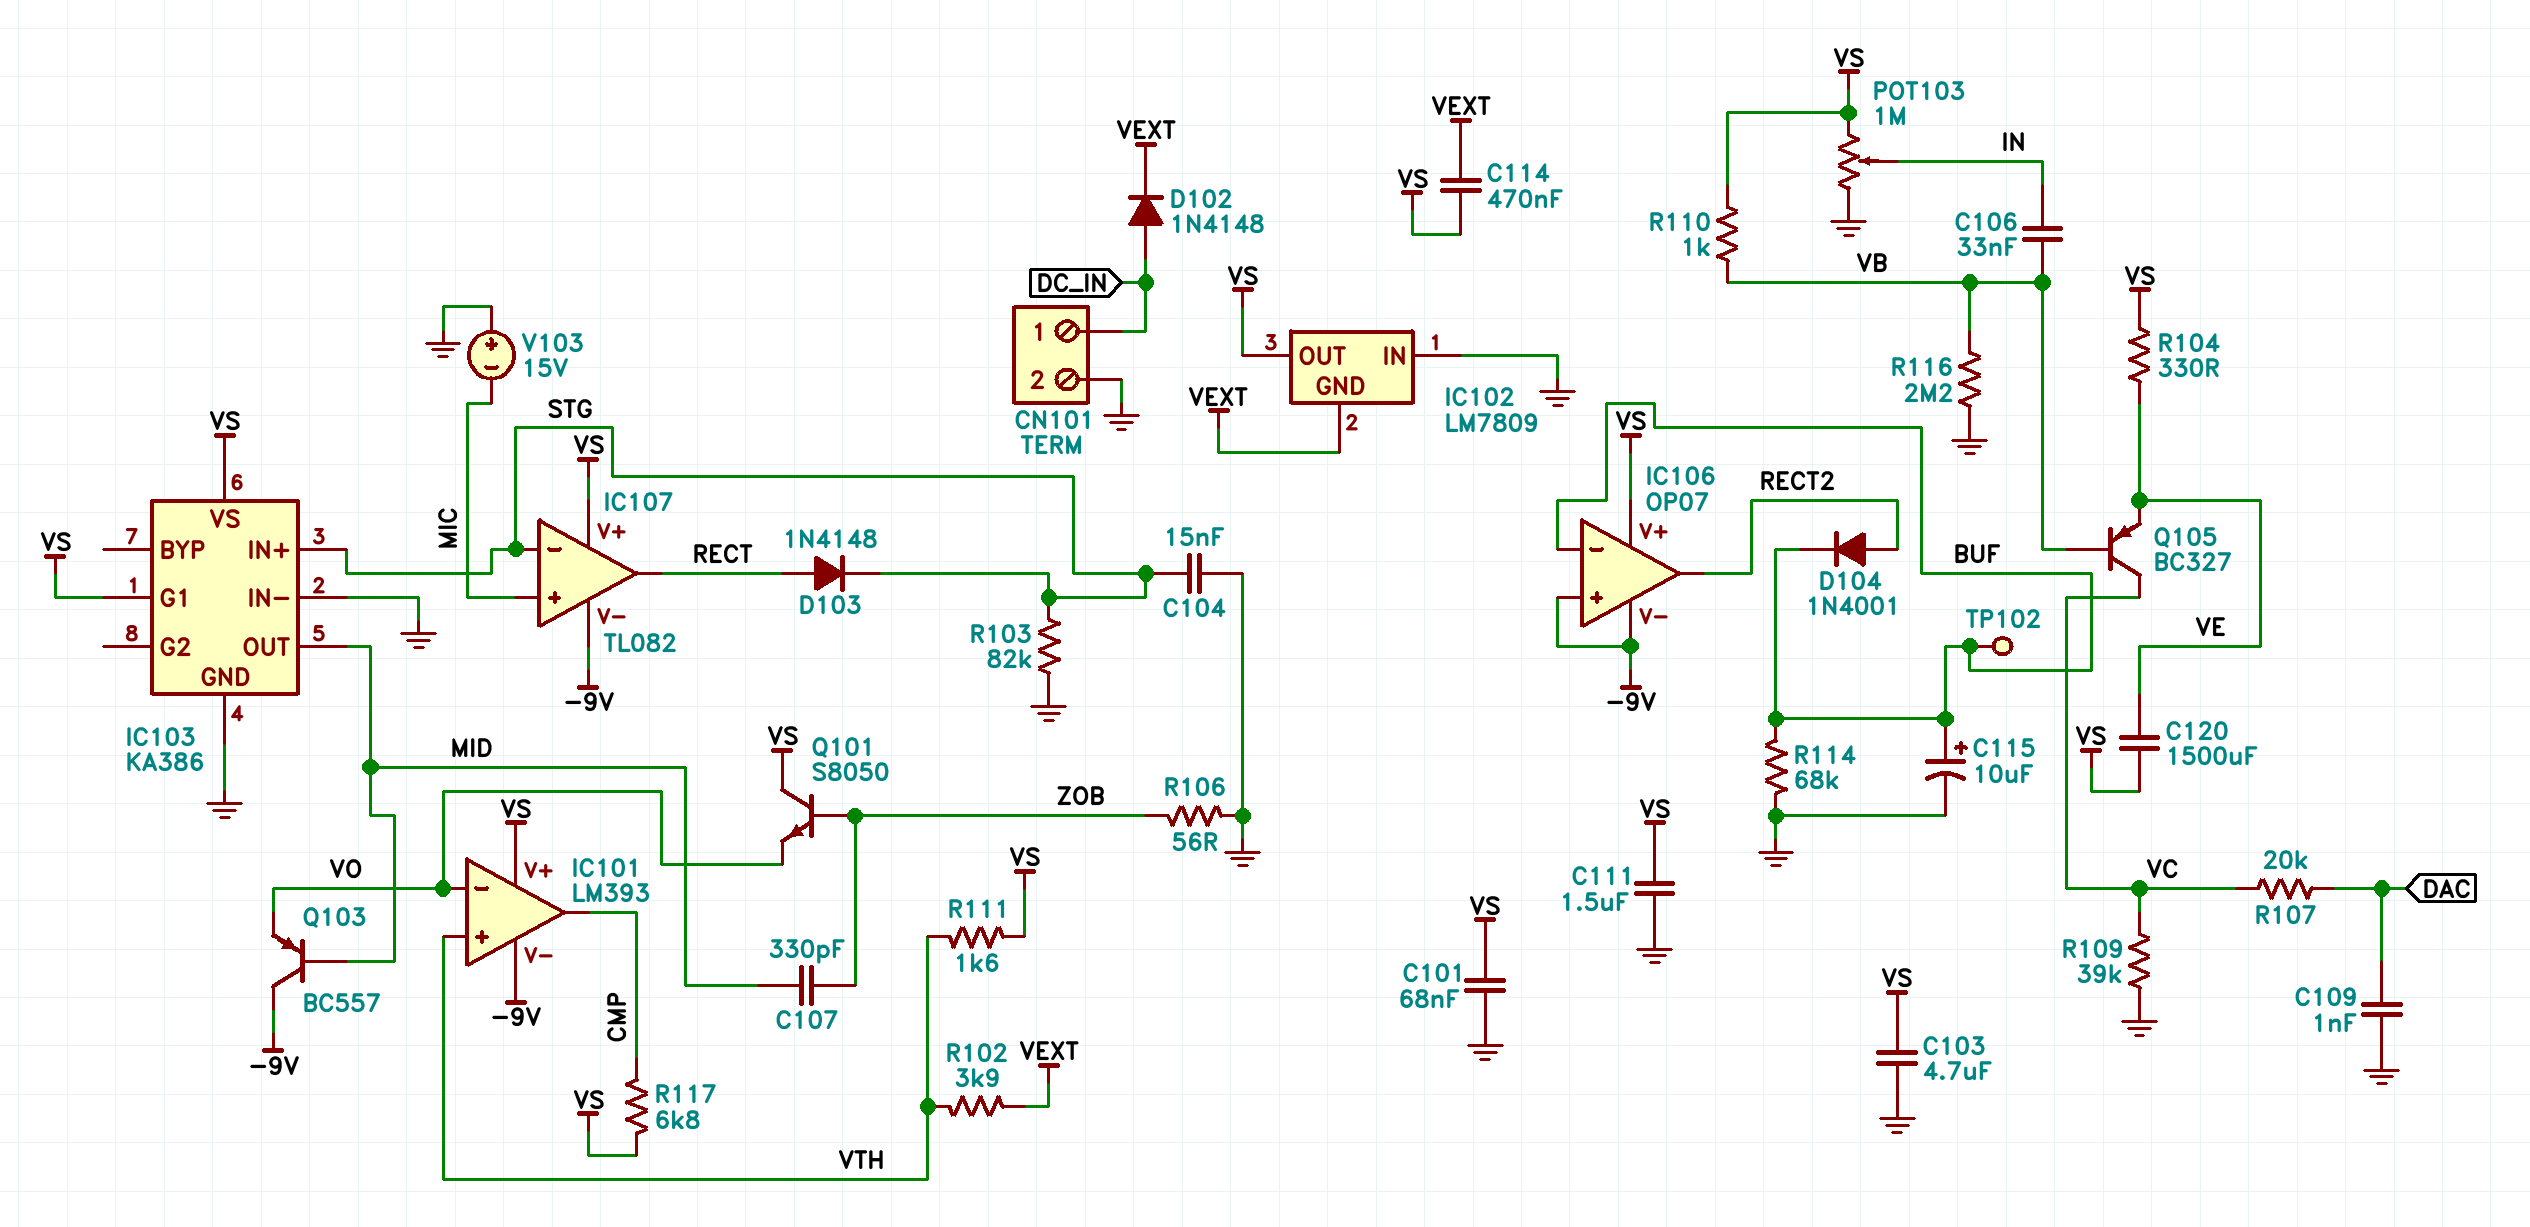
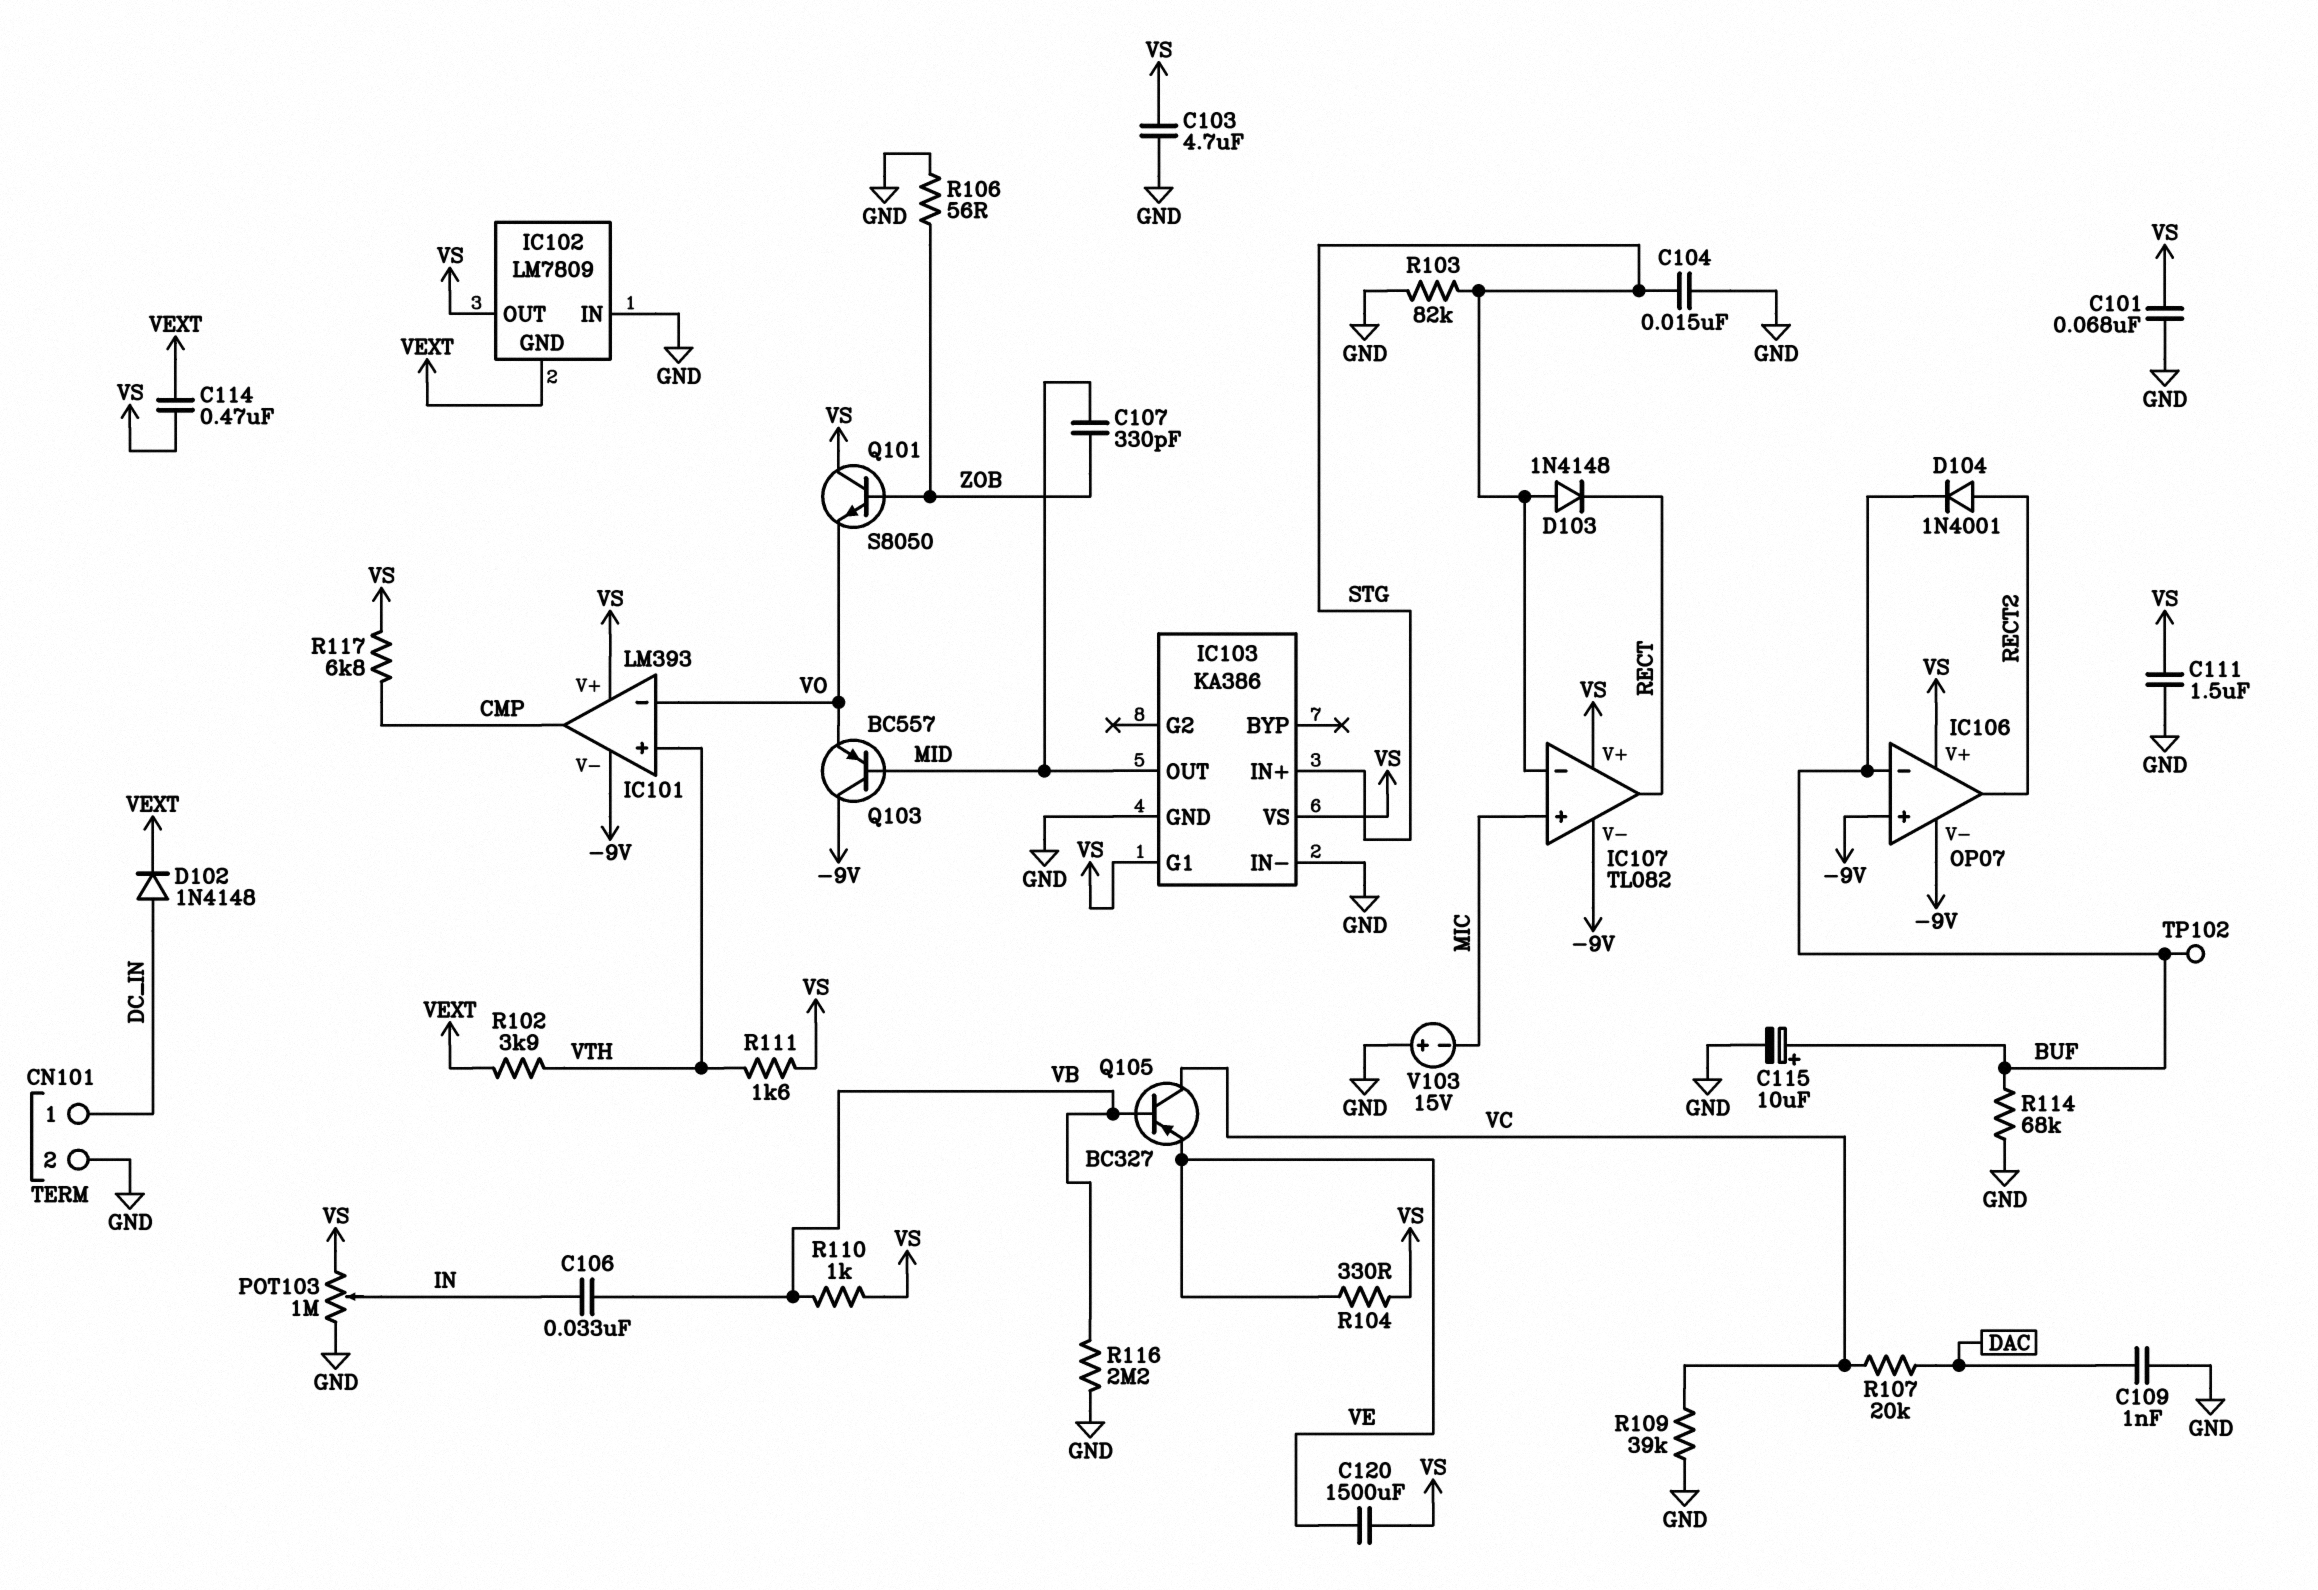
D103: diode 1N4148 (A RECT, K STG) -> diode 1N4148 (A STG, K RECT)

